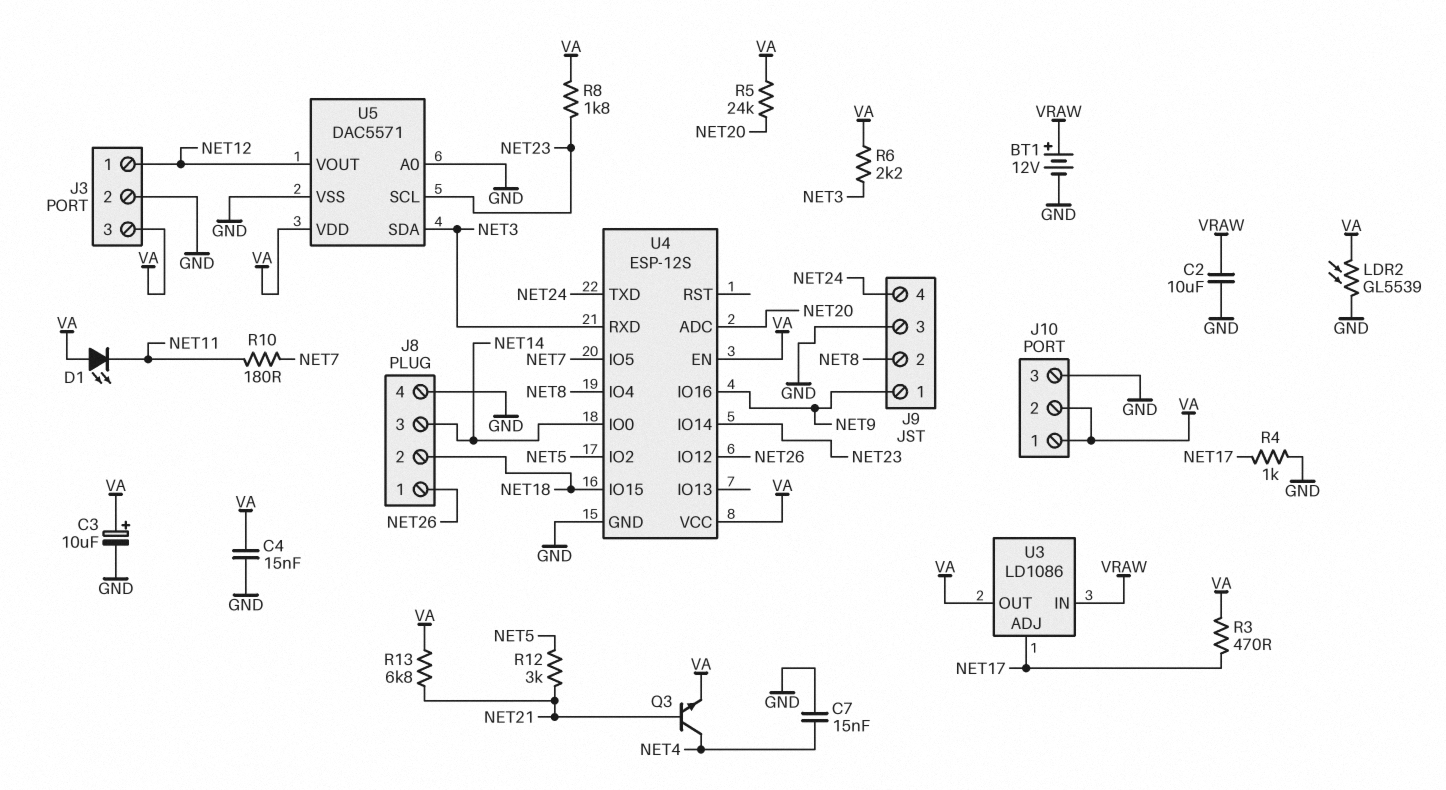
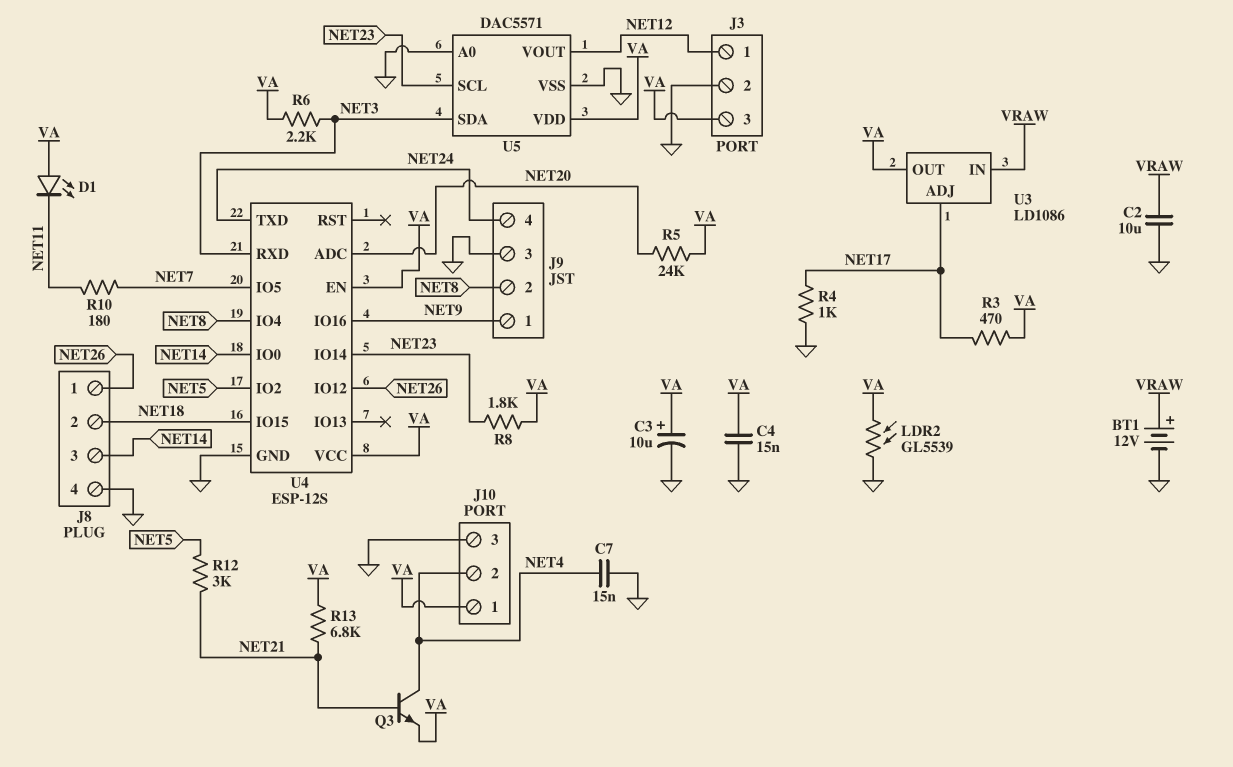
J10 pin 2: VA -> NET4

